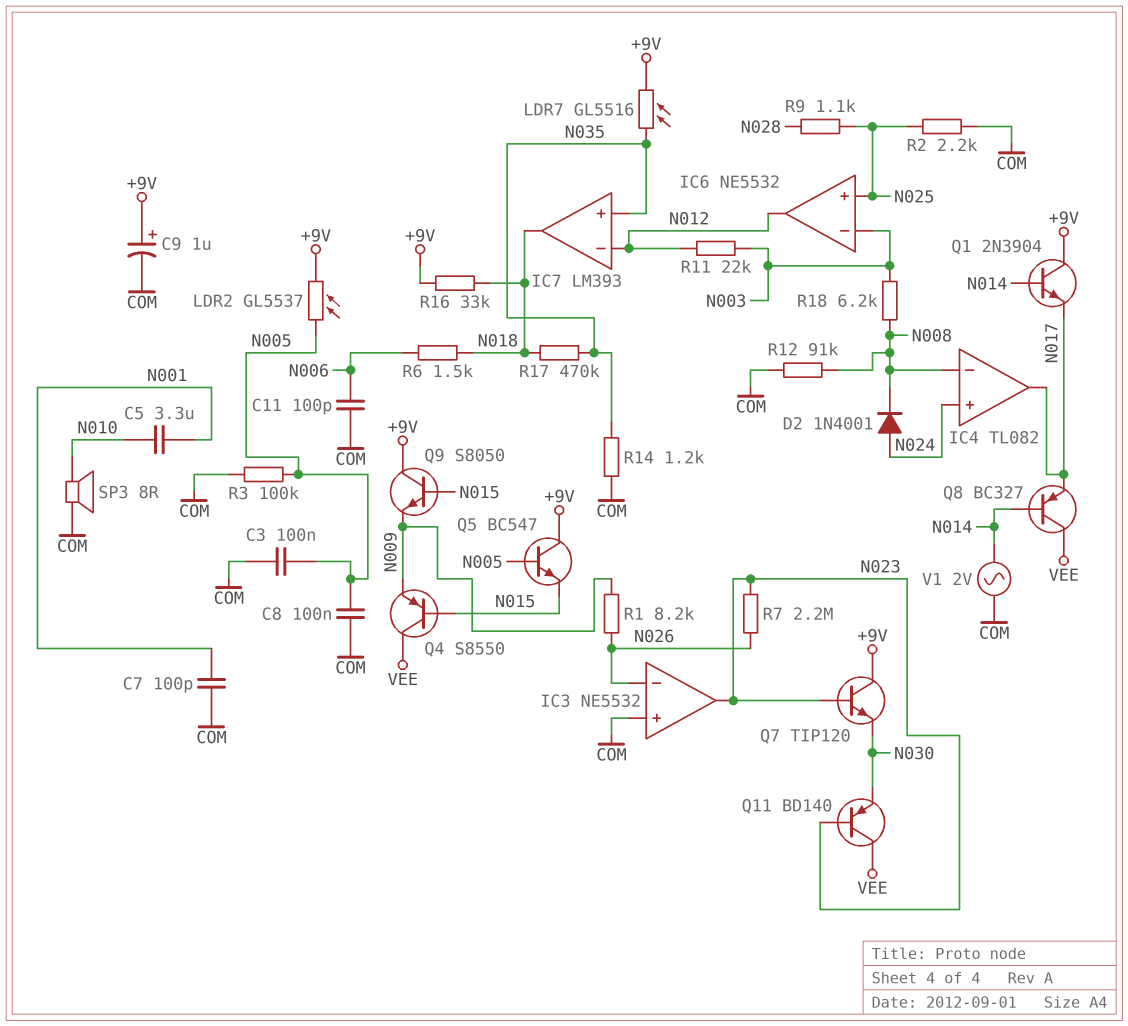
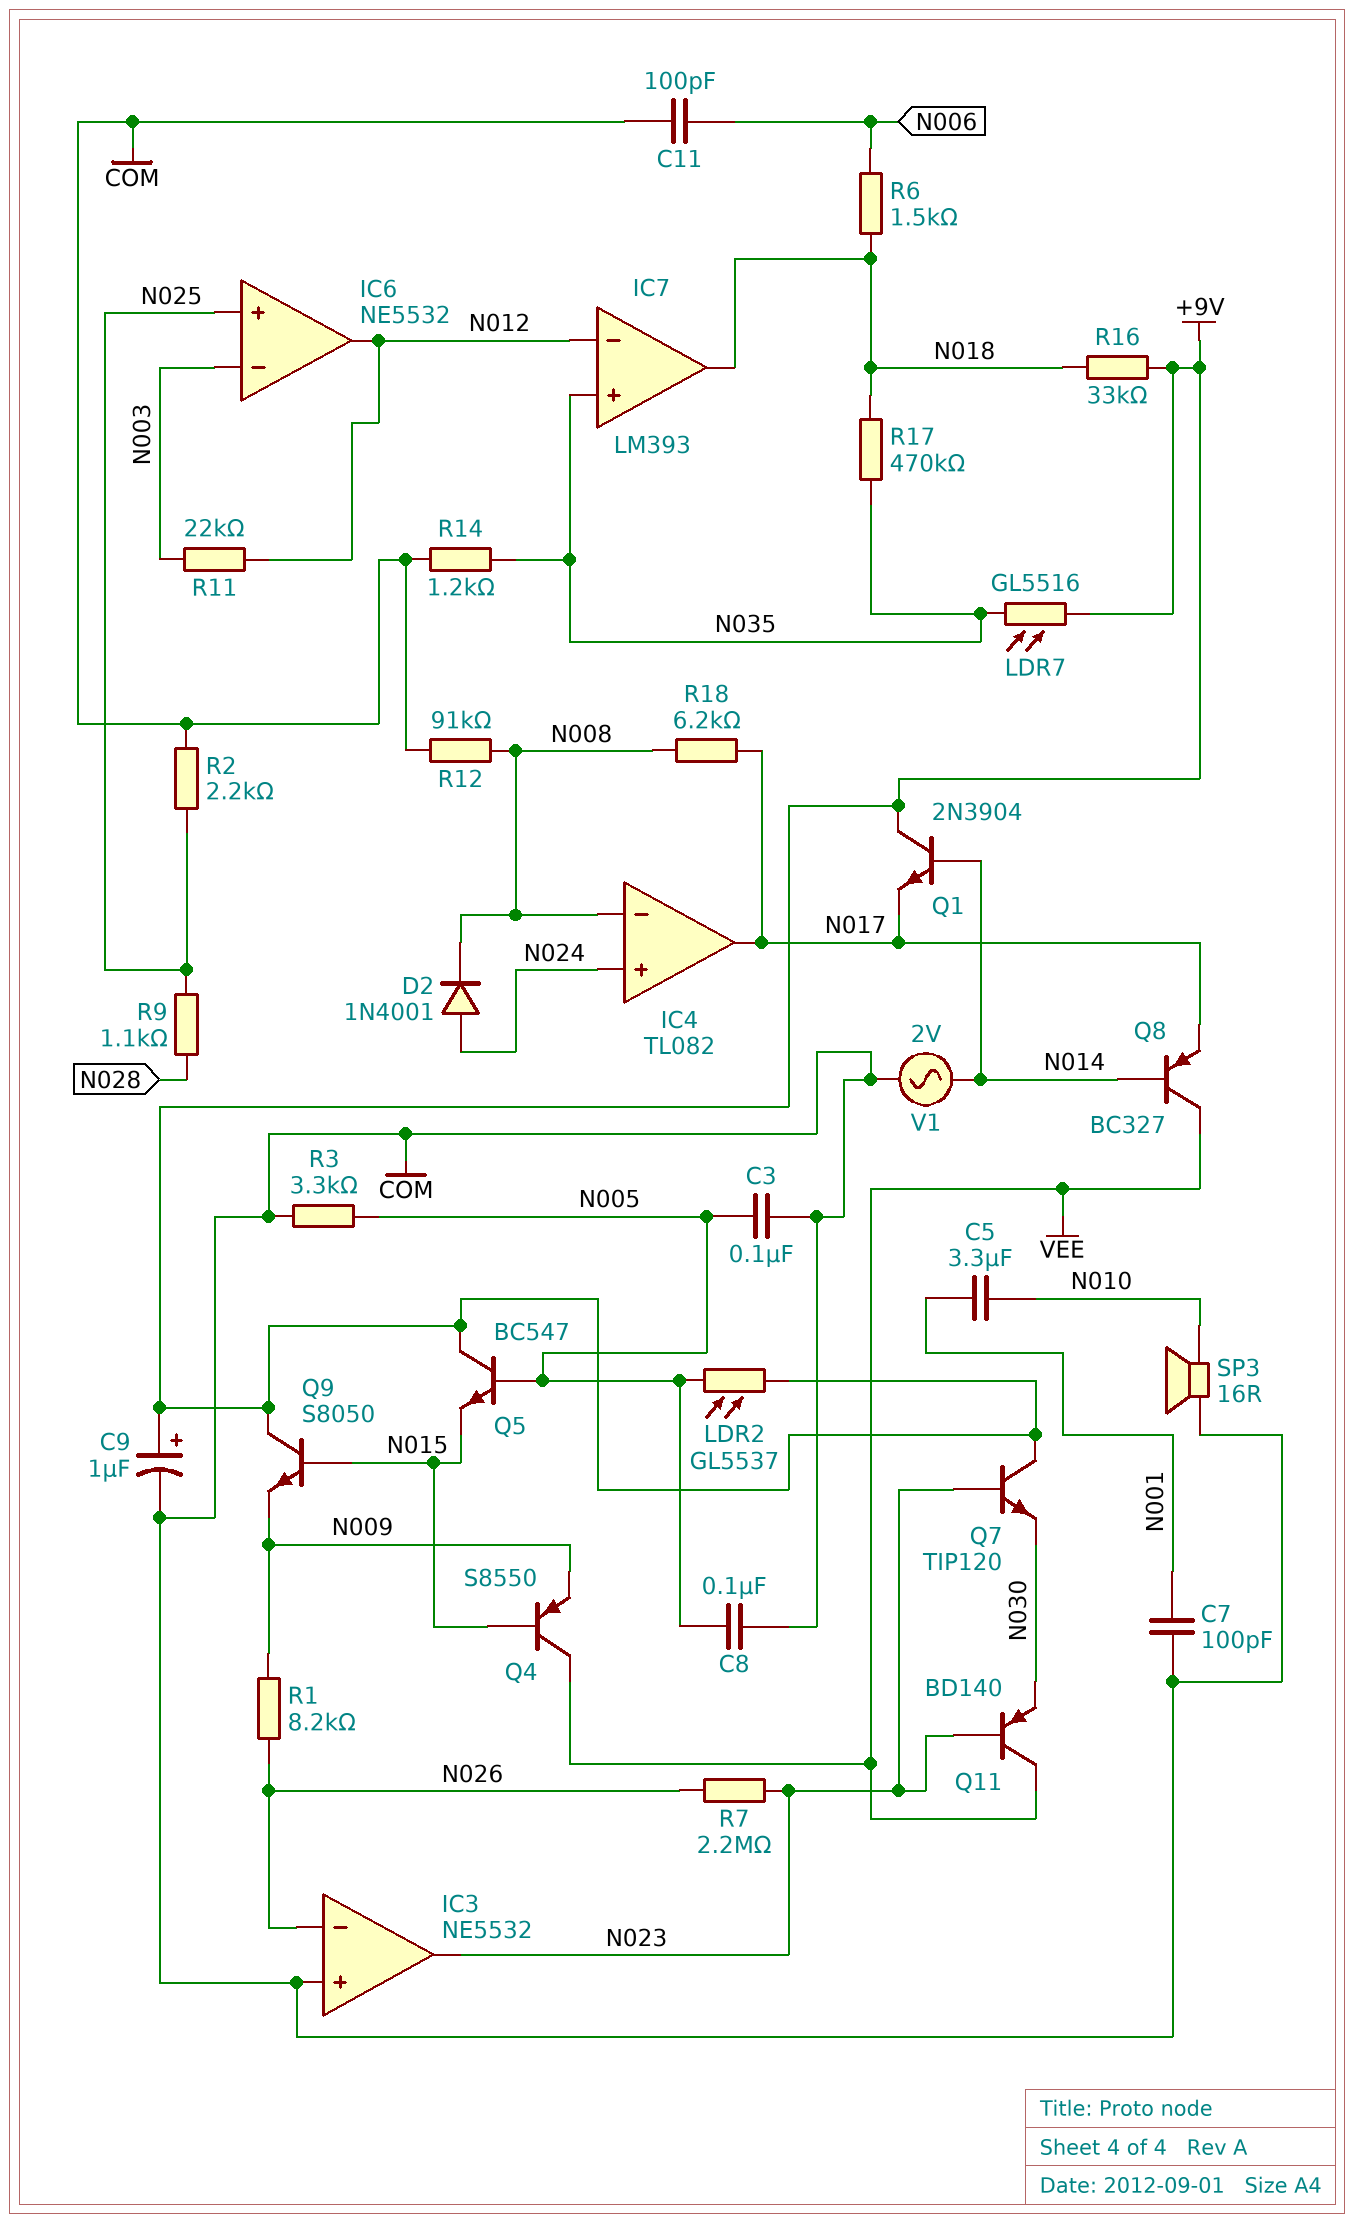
R3: 100k (COM, N005) -> 3.3k (COM, N005)
R18: 6.2k (N003, N008) -> 6.2k (N008, N017)
SP3: speaker 8R (COM, N010) -> speaker 16R (COM, N010)

